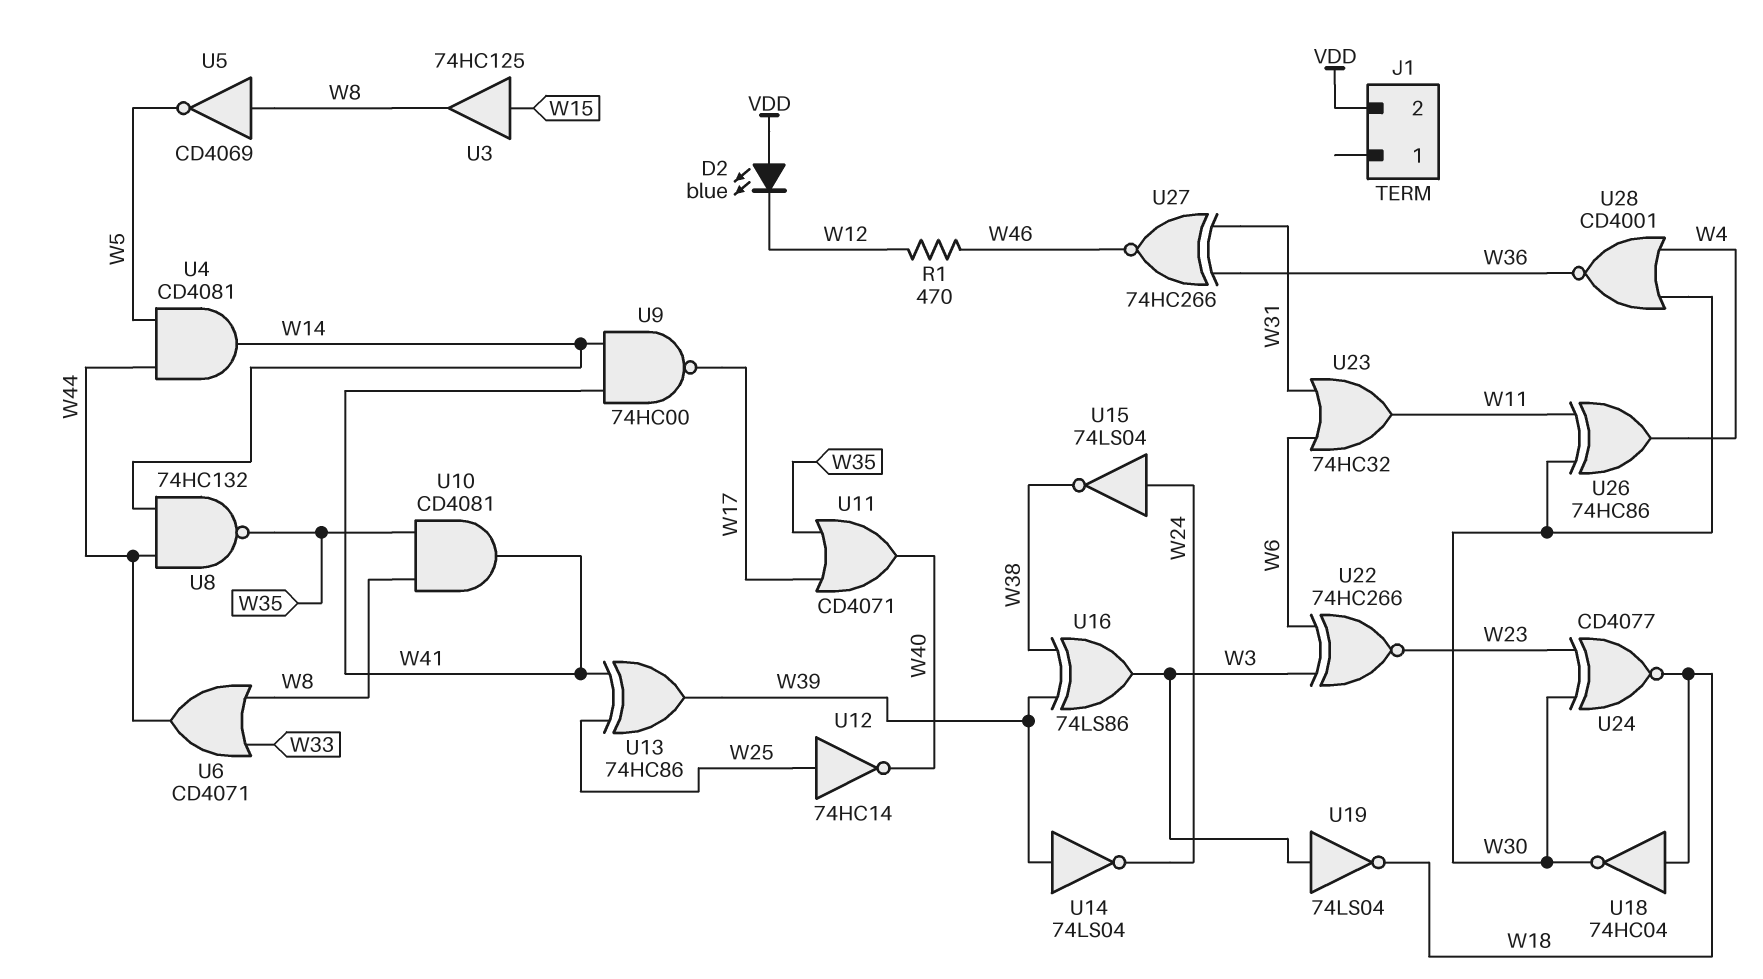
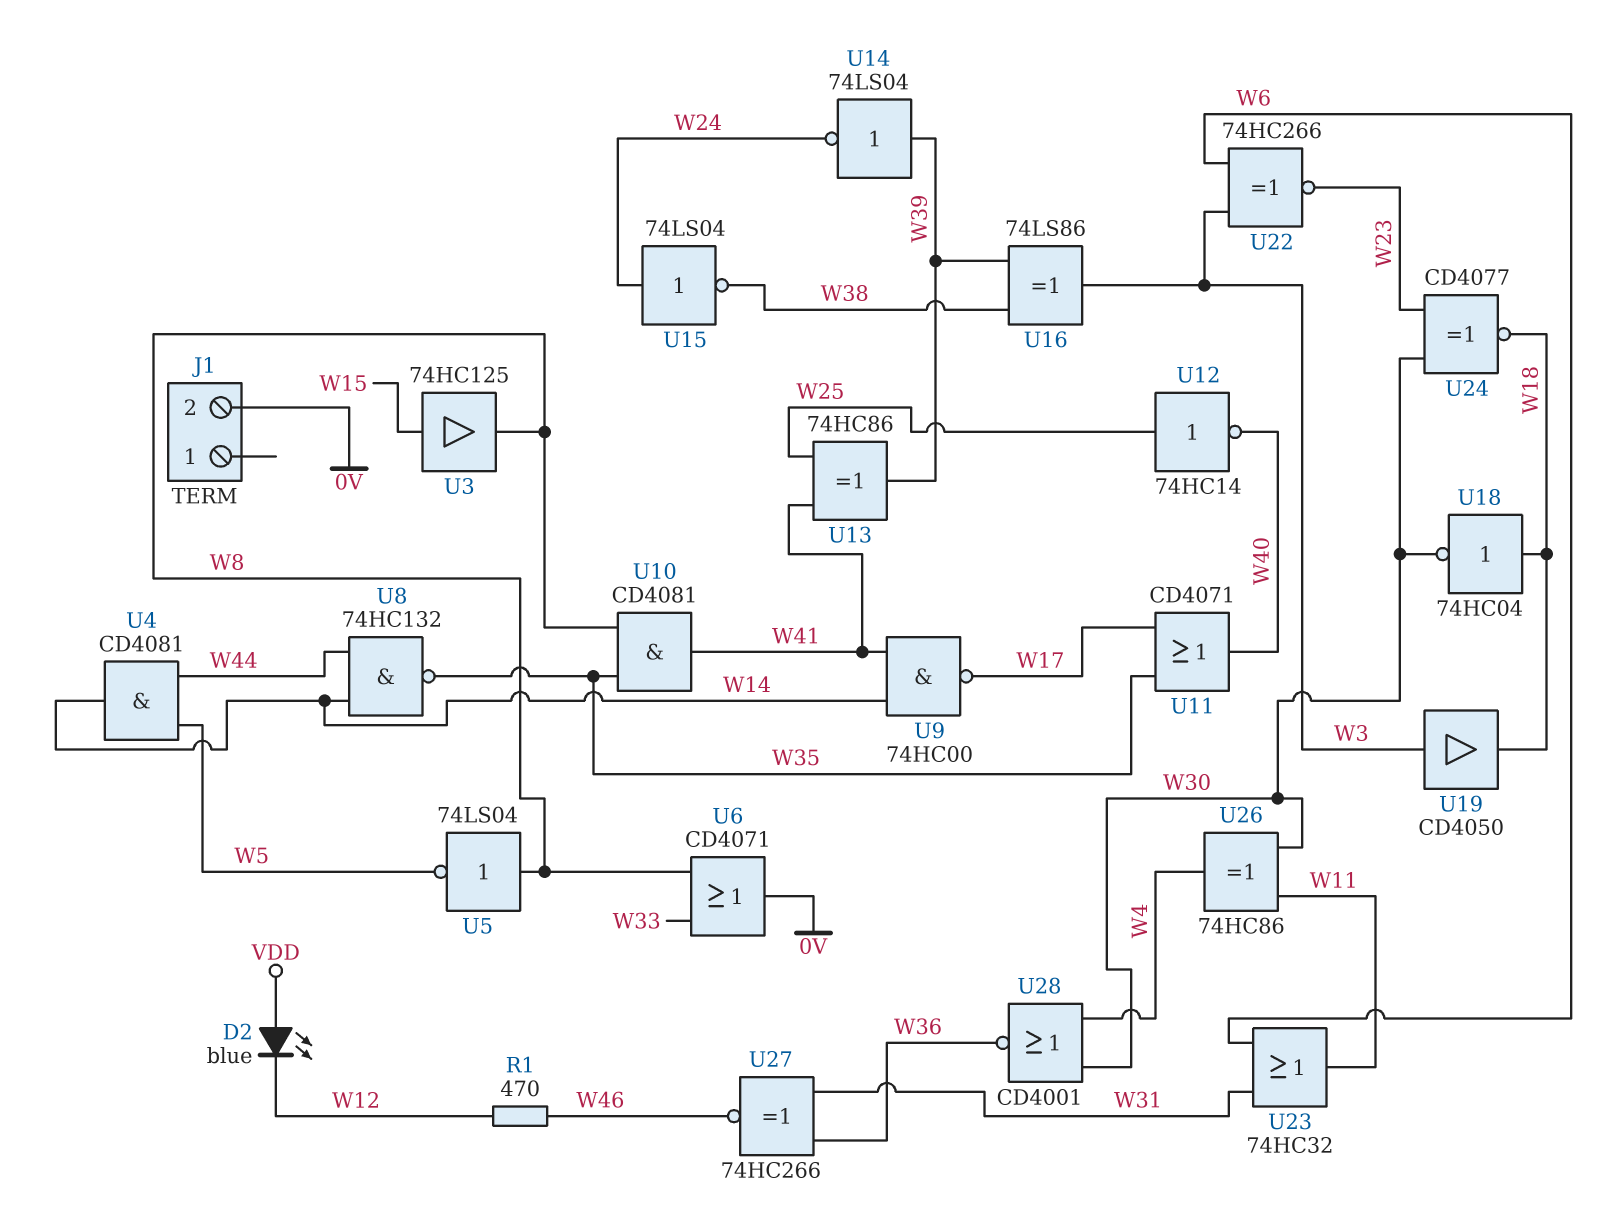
J1 pin 2: VDD -> 0V
U5: NOT CD4069 (in W8, out W5) -> NOT 74LS04 (in W8, out W5)
U6: OR CD4071 (in W8, in W33, out W44) -> OR CD4071 (in W8, in W33, out 0V)
U19: NOT 74LS04 (in W3, out W18) -> buffer CD4050 (in W3, out W18)

